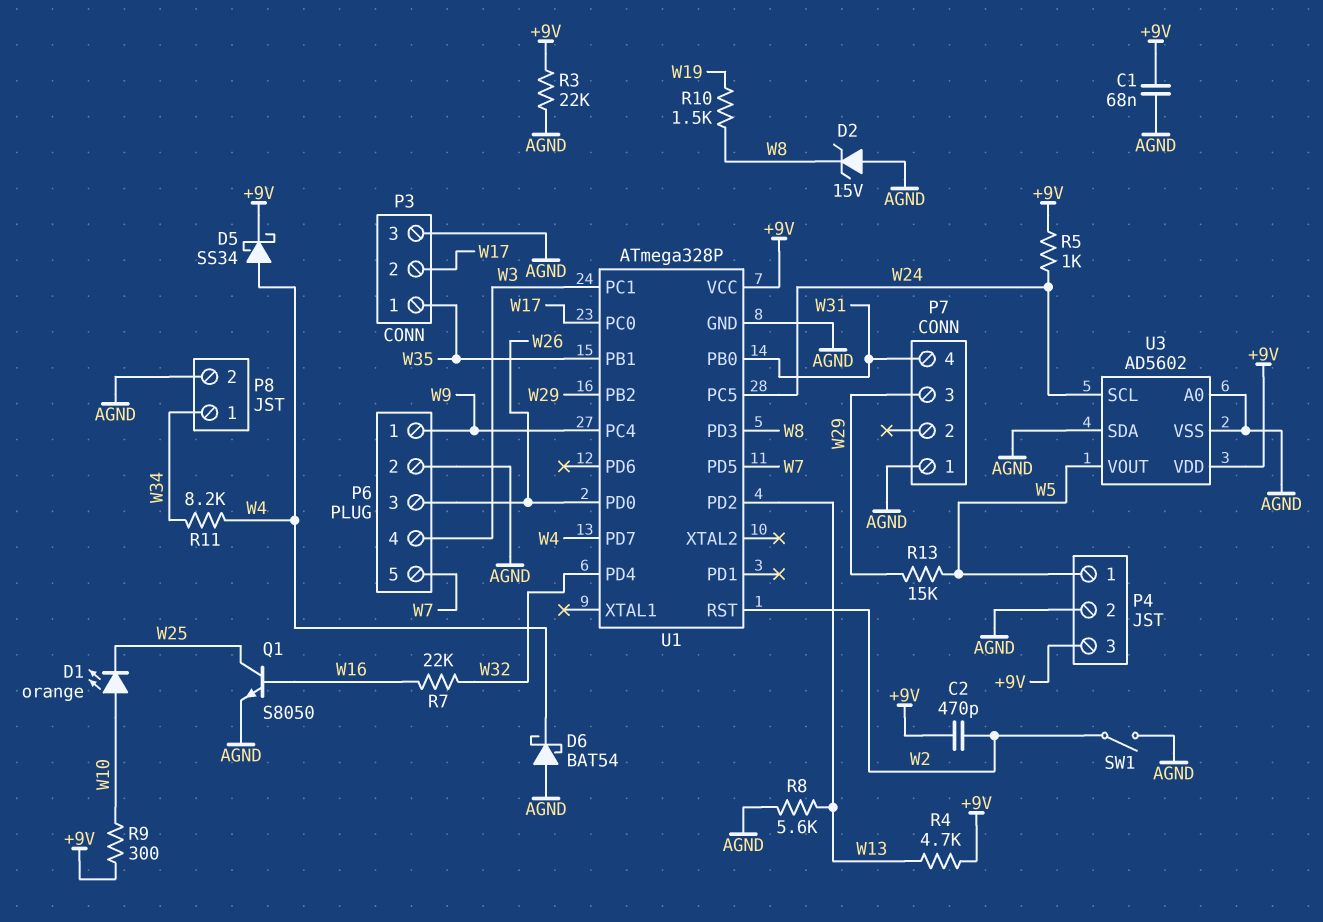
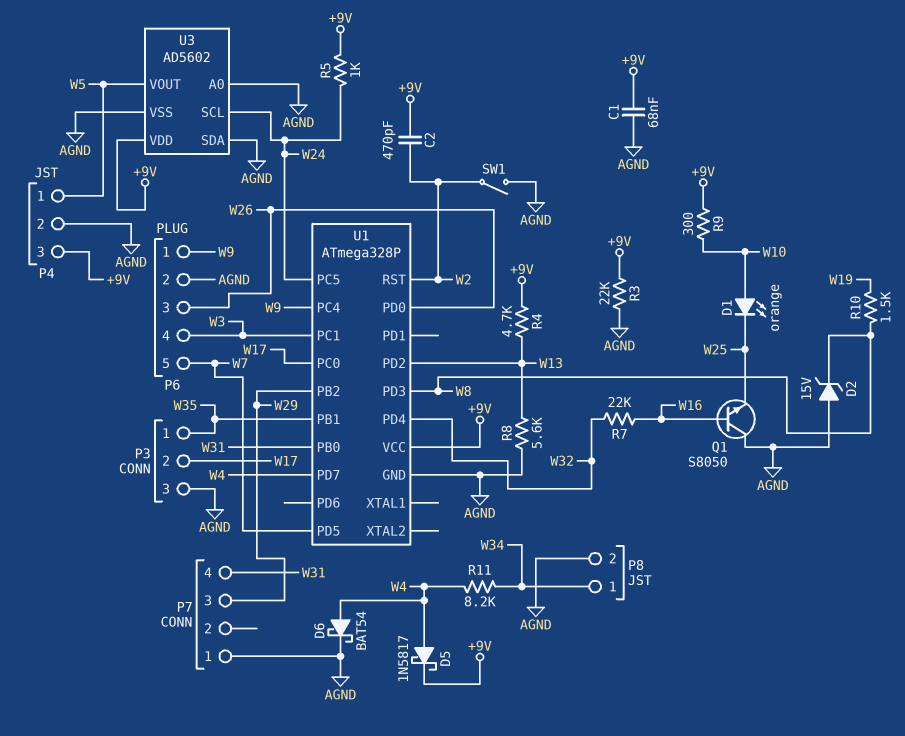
D5: schottky SS34 (A W4, K +9V) -> schottky 1N5817 (A W4, K +9V)
D6: schottky BAT54 (A AGND, K W4) -> schottky BAT54 (A W4, K AGND)
Q1: NPN S8050 (B W16, C W25, E AGND) -> NPN S8050 (B W16, C AGND, E W25)
R13: 15k (W5, W29) -> none

